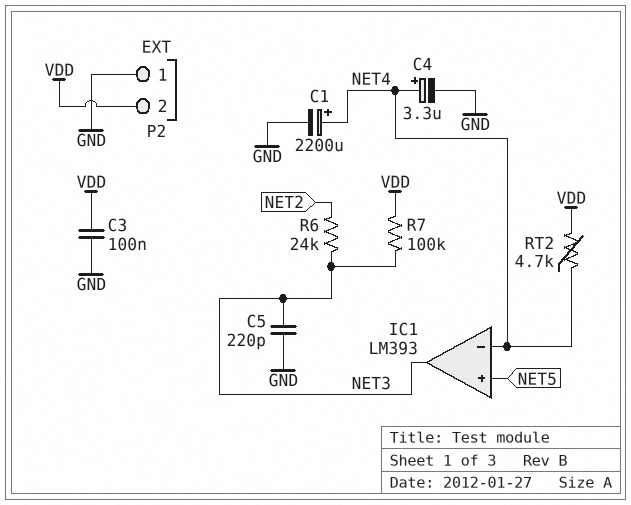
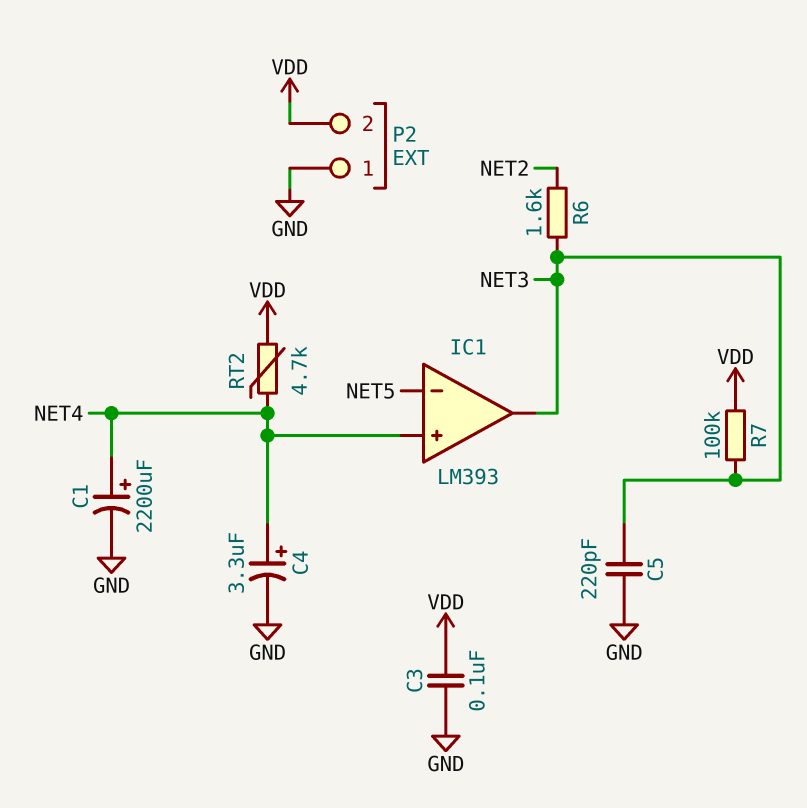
IC1 pin in+: NET5 -> NET4
IC1 pin in-: NET4 -> NET5
R6: 24k (NET2, NET3) -> 1.6k (NET2, NET3)

